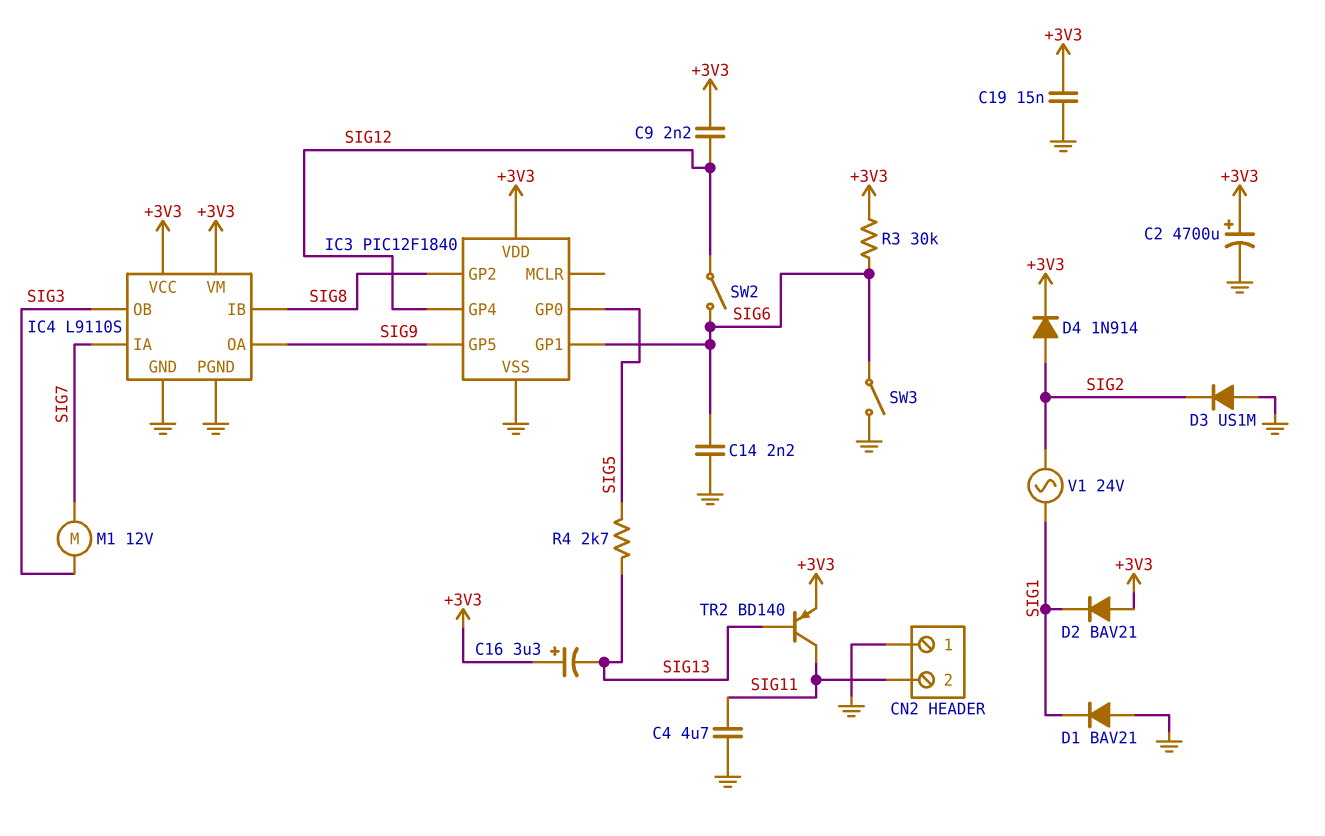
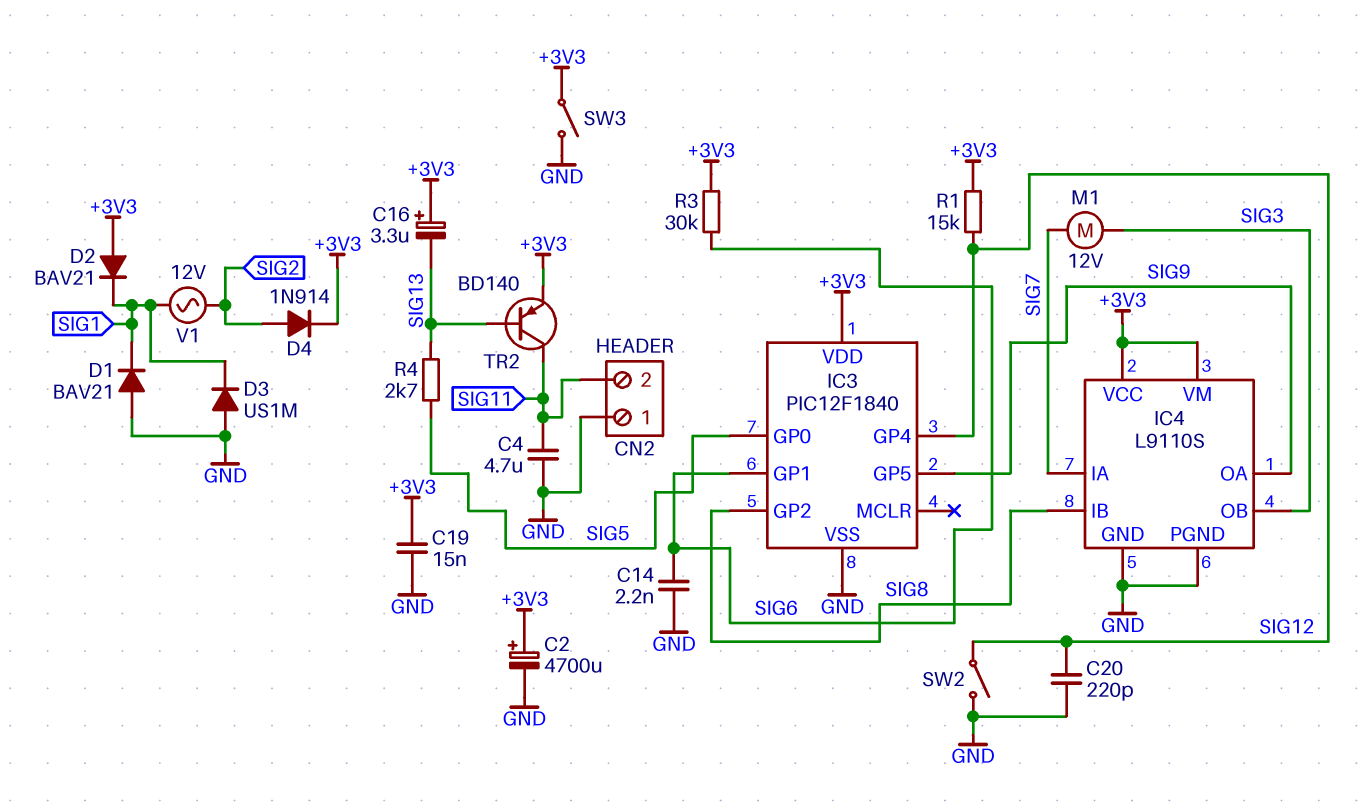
C9: 2.2nF (+3V3, SIG12) -> none
C20: none -> 220pF (GND, SIG12)
D3: diode US1M (A GND, K SIG2) -> diode US1M (A GND, K SIG1)
R1: none -> 15k (+3V3, SIG12)
SW2: switch (SIG6, SIG12) -> switch (GND, SIG12)
SW3: switch (GND, SIG6) -> switch (+3V3, GND)
V1: AC 24V (SIG1, SIG2) -> AC 12V (SIG1, SIG2)

